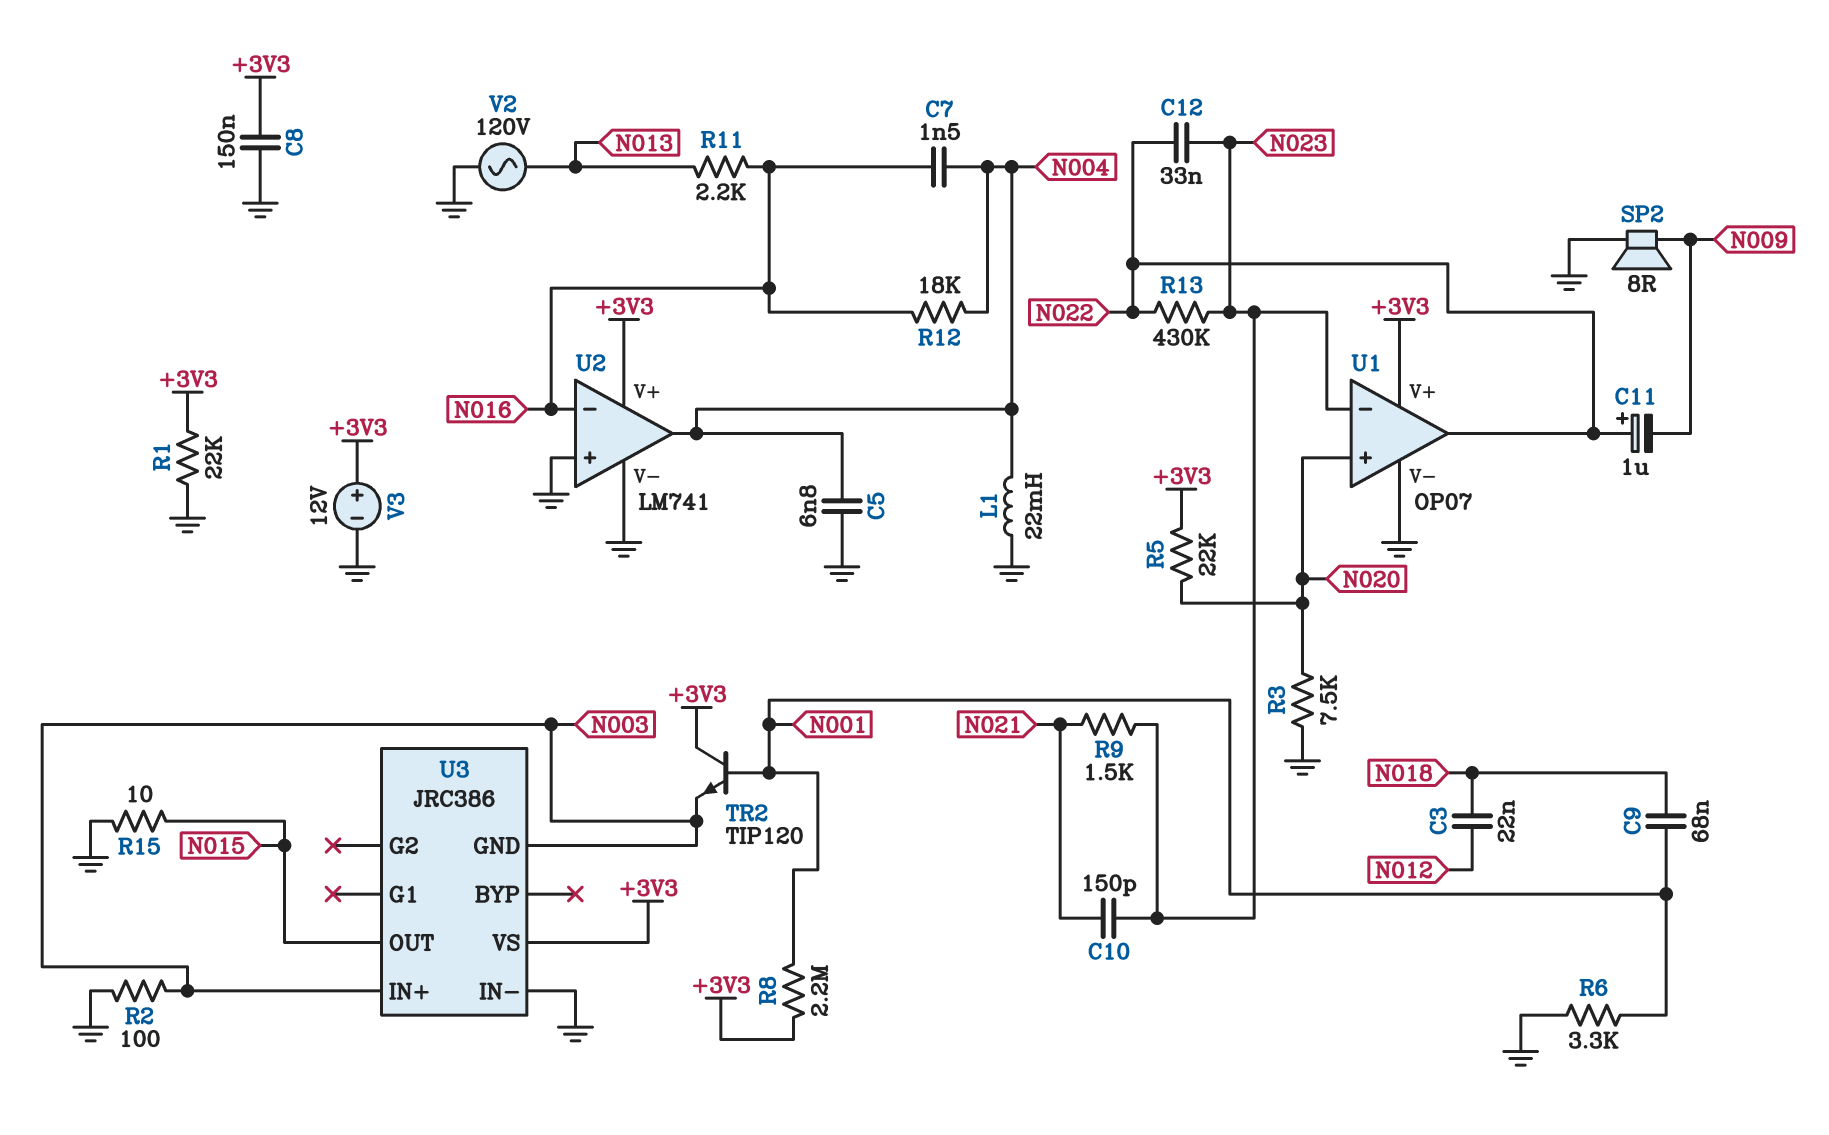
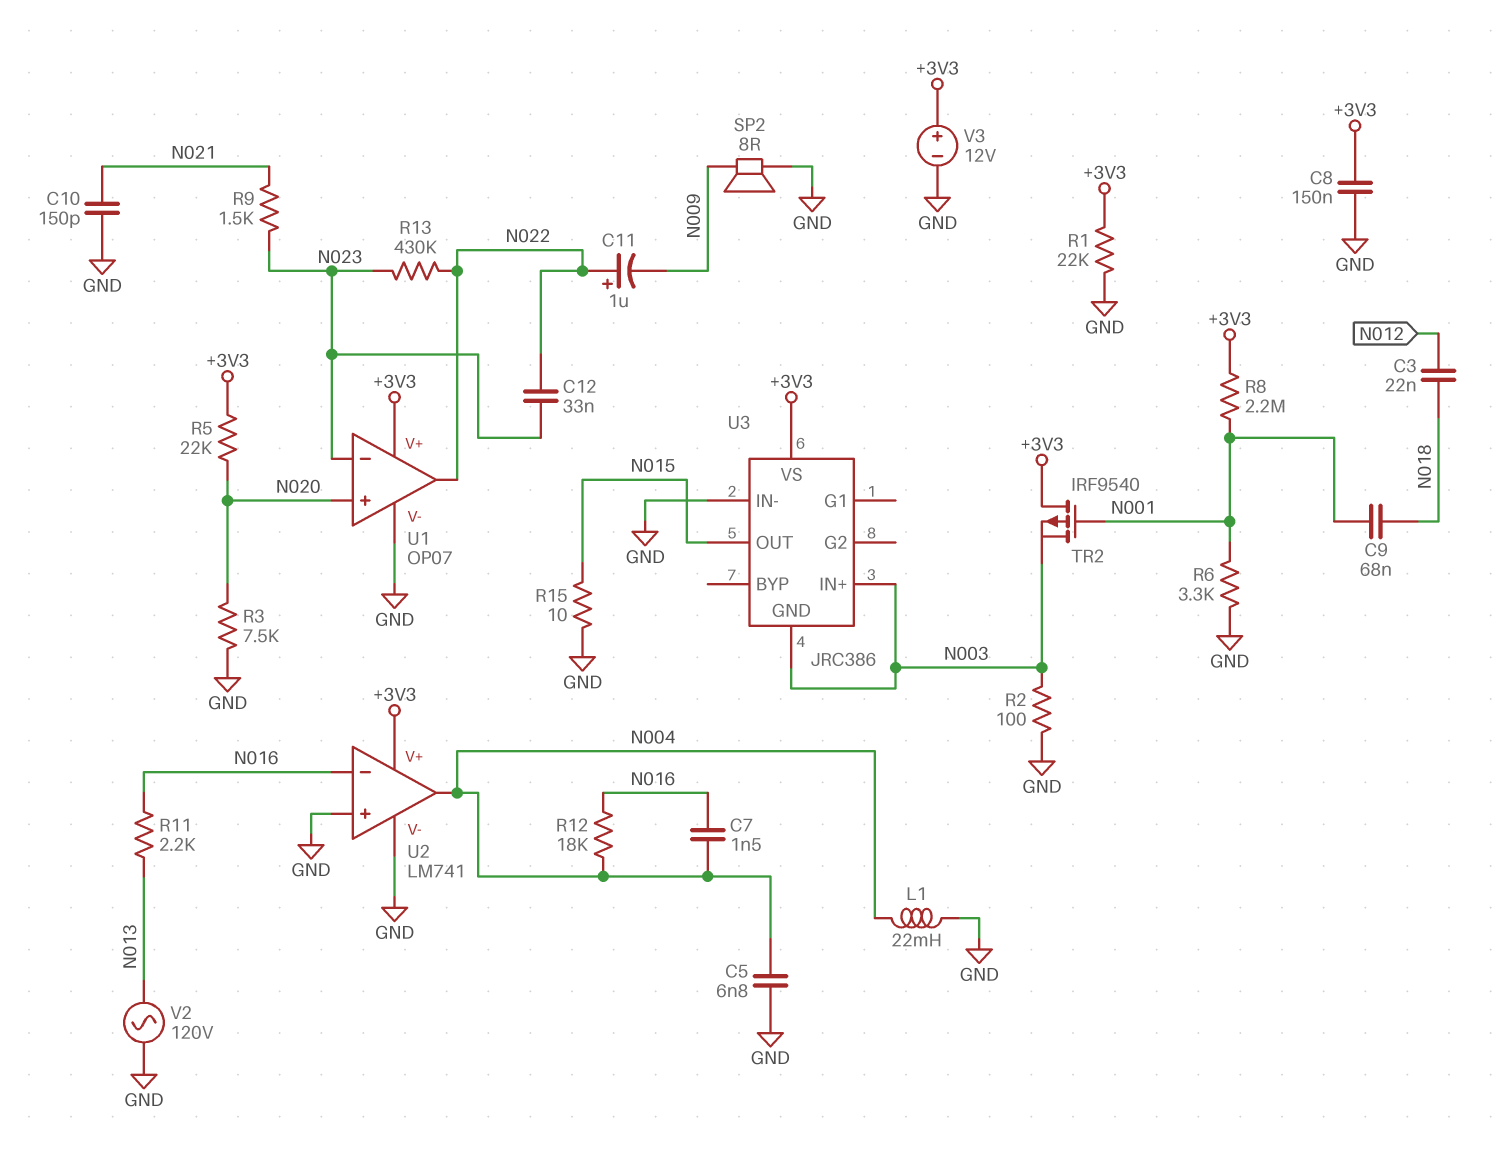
C10: 150pF (N021, N023) -> 150pF (GND, N021)
TR2: NPN TIP120 (B N001, C +3V3, E N003) -> PMOS IRF9540 (G N001, D +3V3, S N003)

